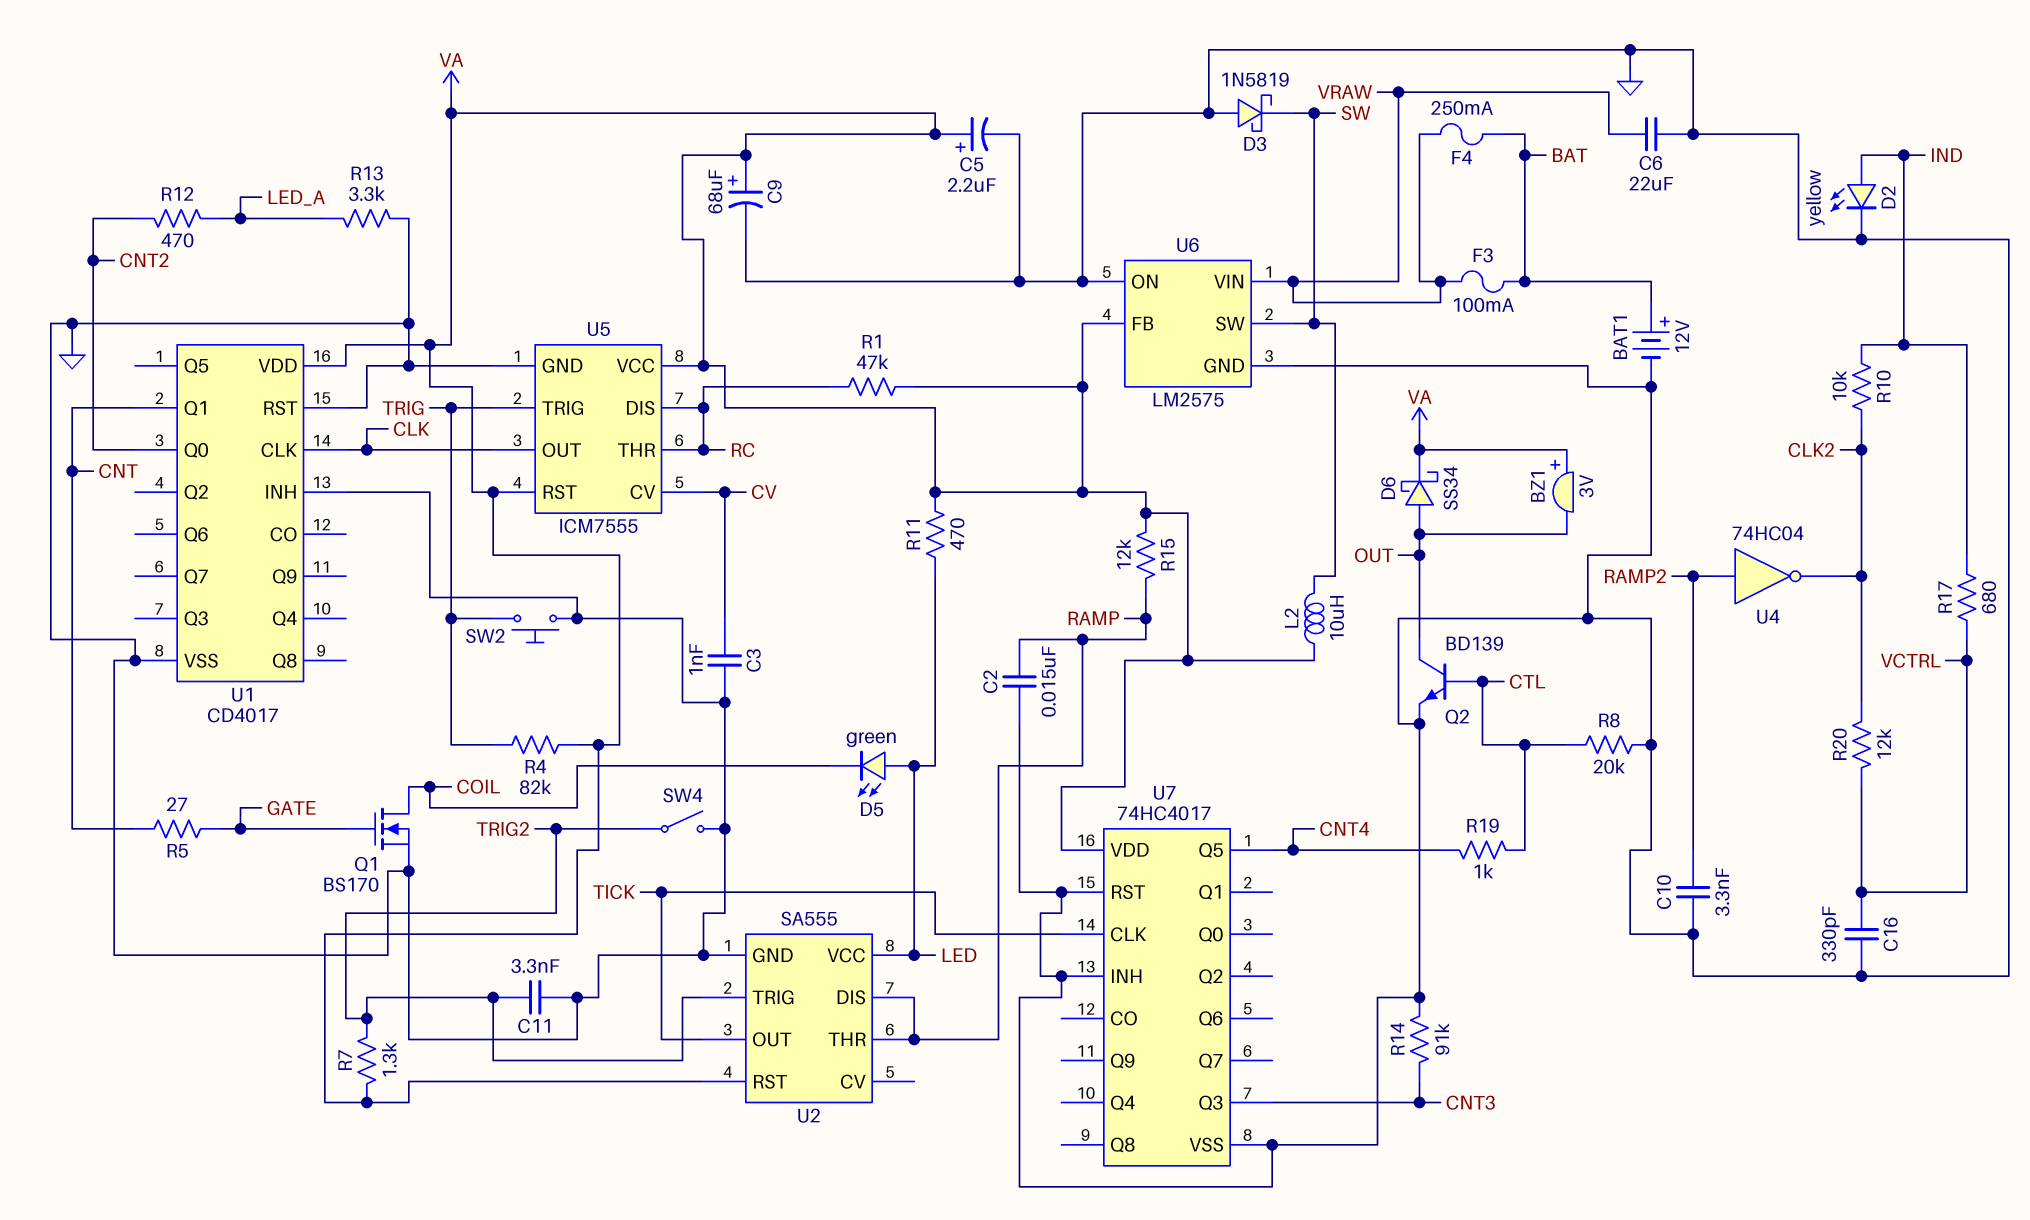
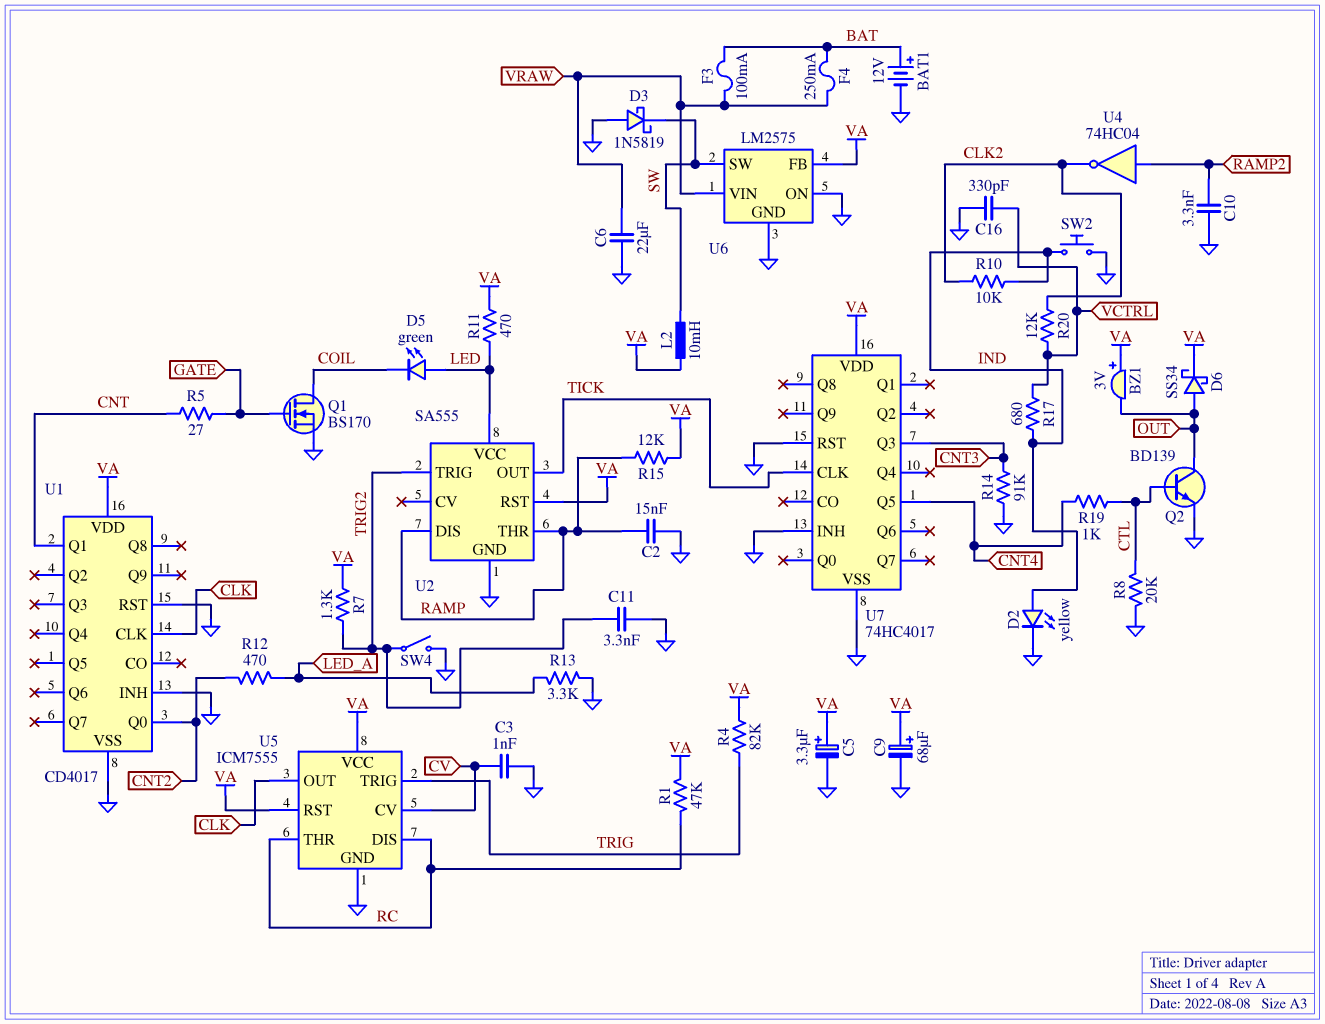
C5: 2.2uF (plus VA, minus GND) -> 3.3uF (plus VA, minus GND)
L2: 10uH (SW, VA) -> 10mH (SW, VA)
SW2: button (GND, TRIG) -> button (GND, IND)

